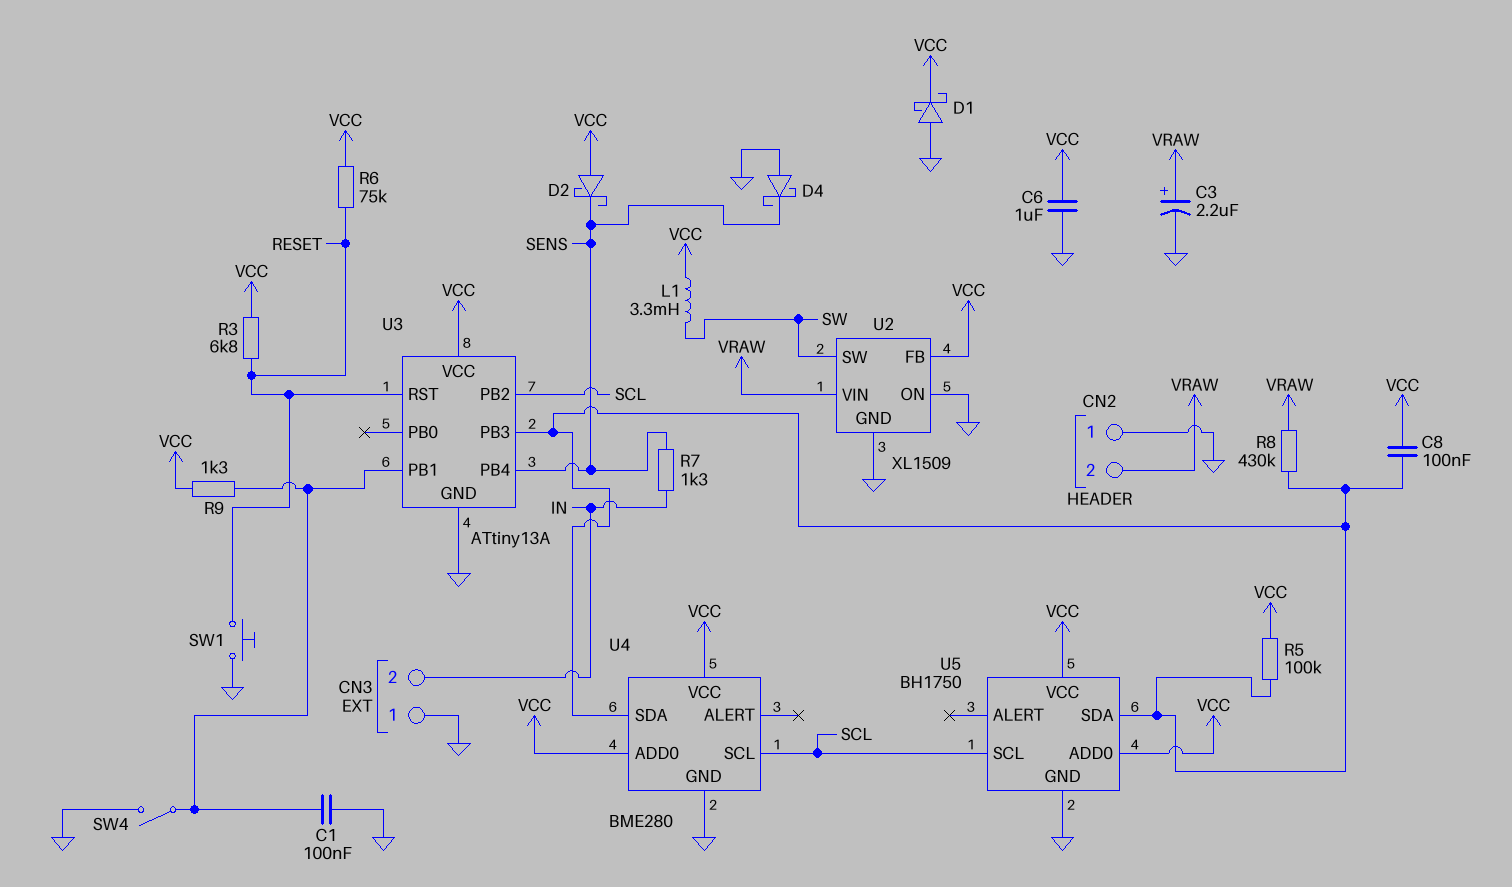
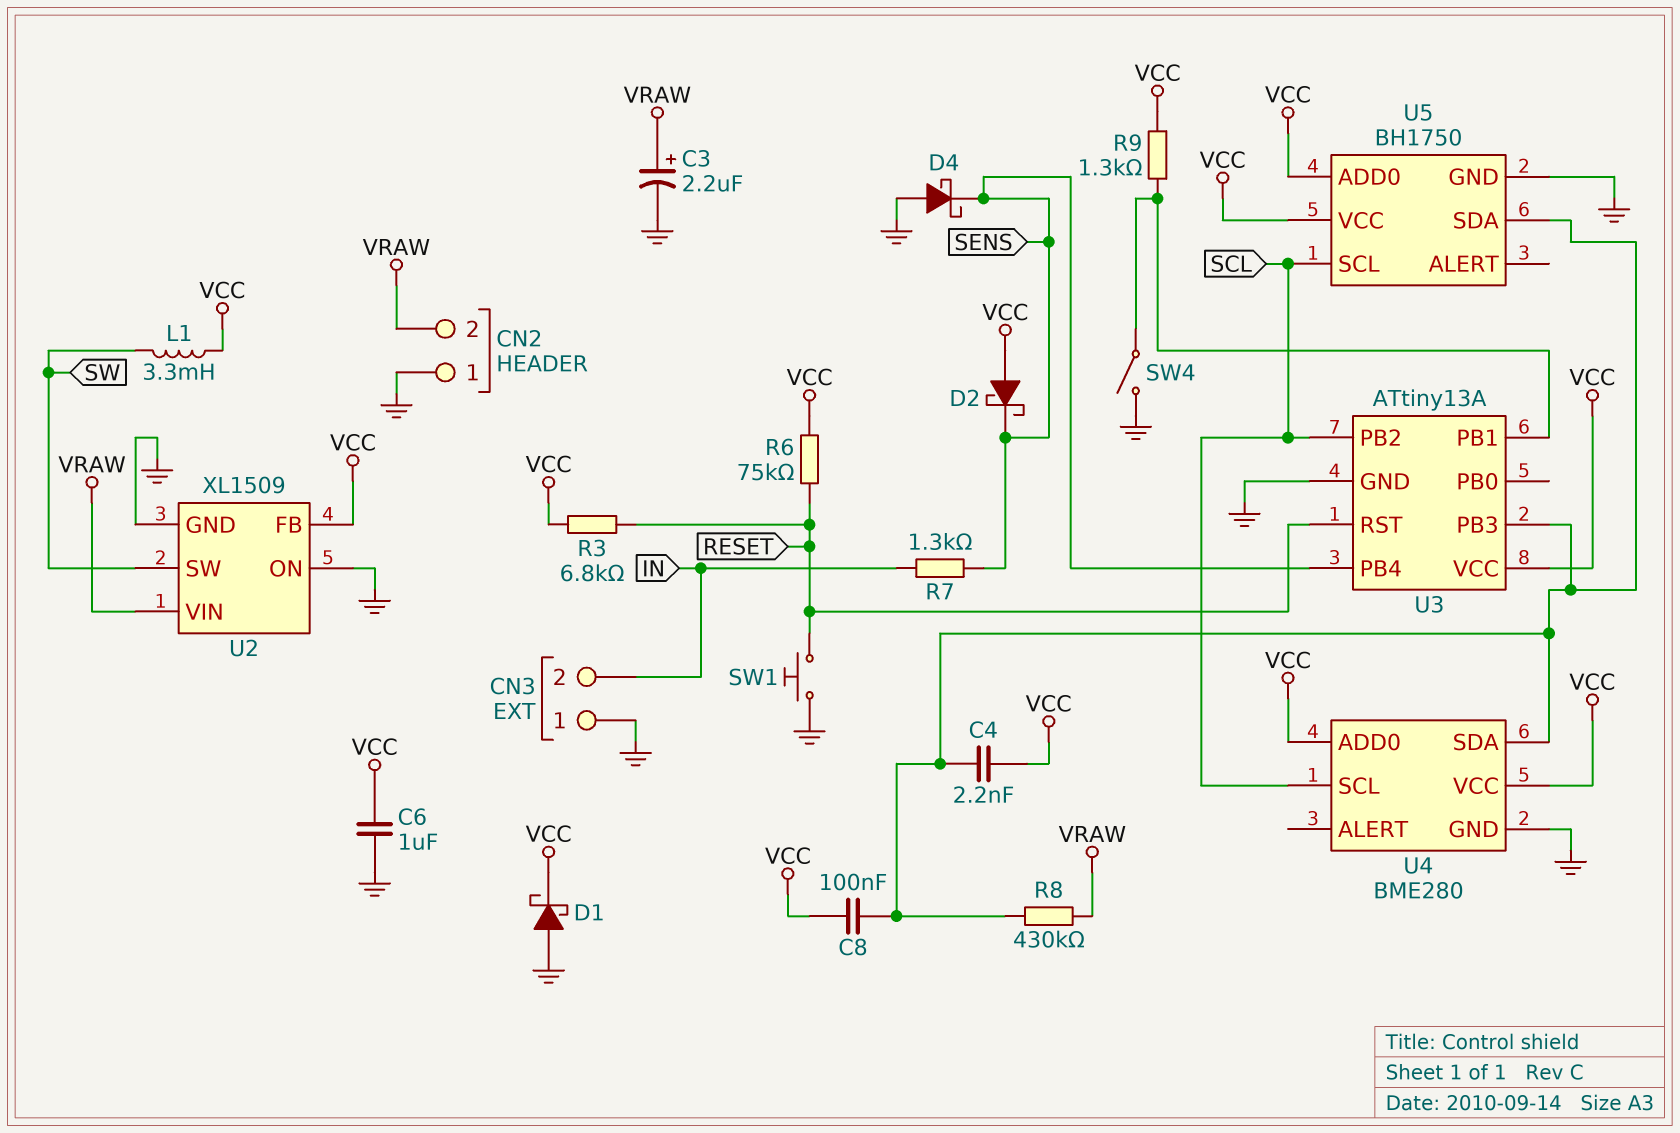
C1: 100nF (GND, U3/PB1) -> none
C4: none -> 2.2nF (U3/PB3, VCC)
R5: 100k (U3/PB3, VCC) -> none

